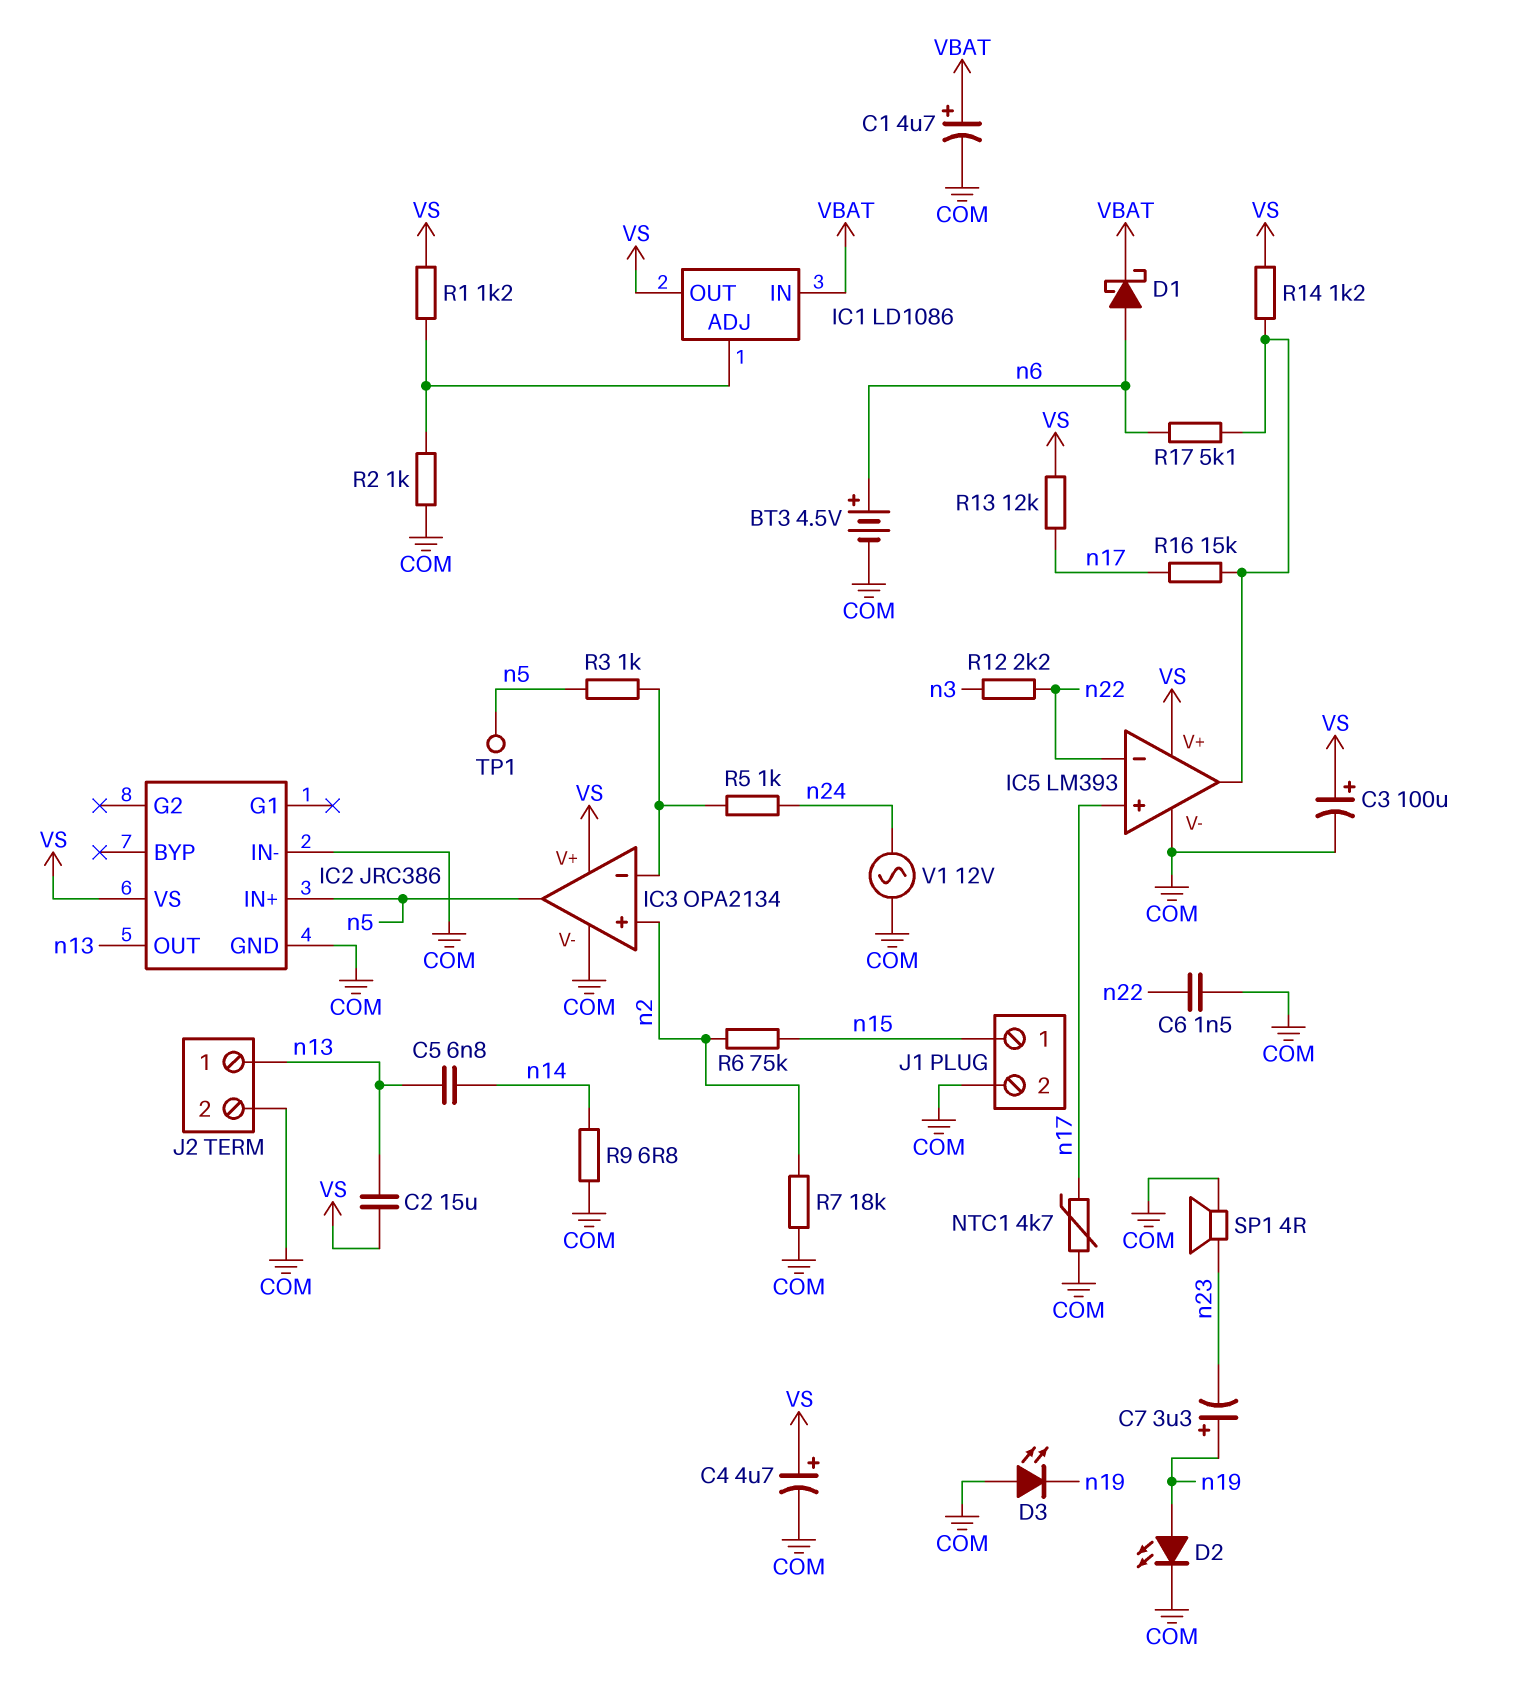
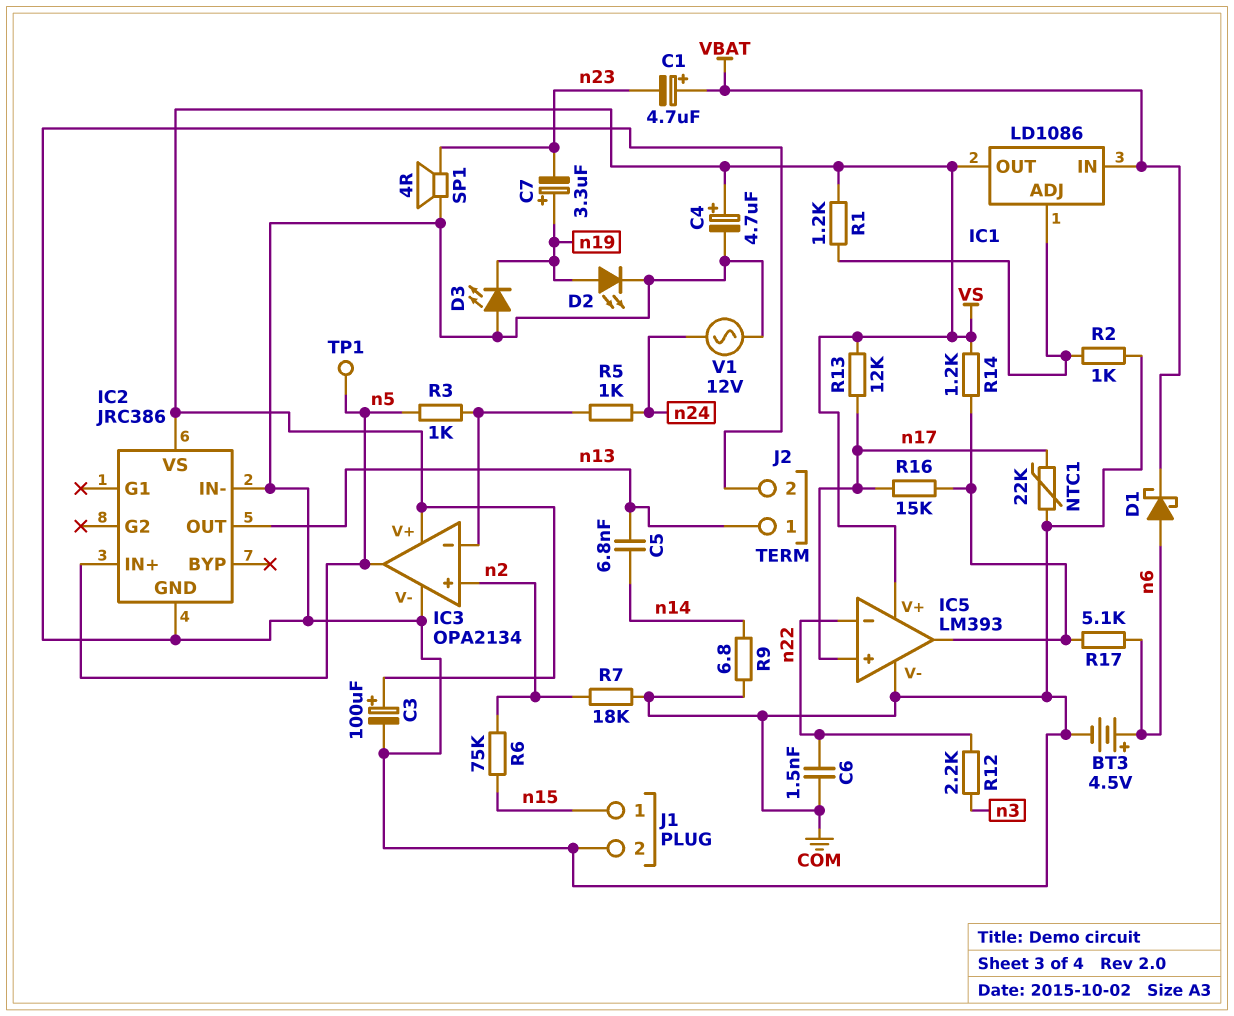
C1: 4.7uF (plus VBAT, minus COM) -> 4.7uF (plus VBAT, minus n23)
C2: 15uF (VS, n13) -> none
NTC1: 4.7k (COM, n17) -> 22k (COM, n17)

